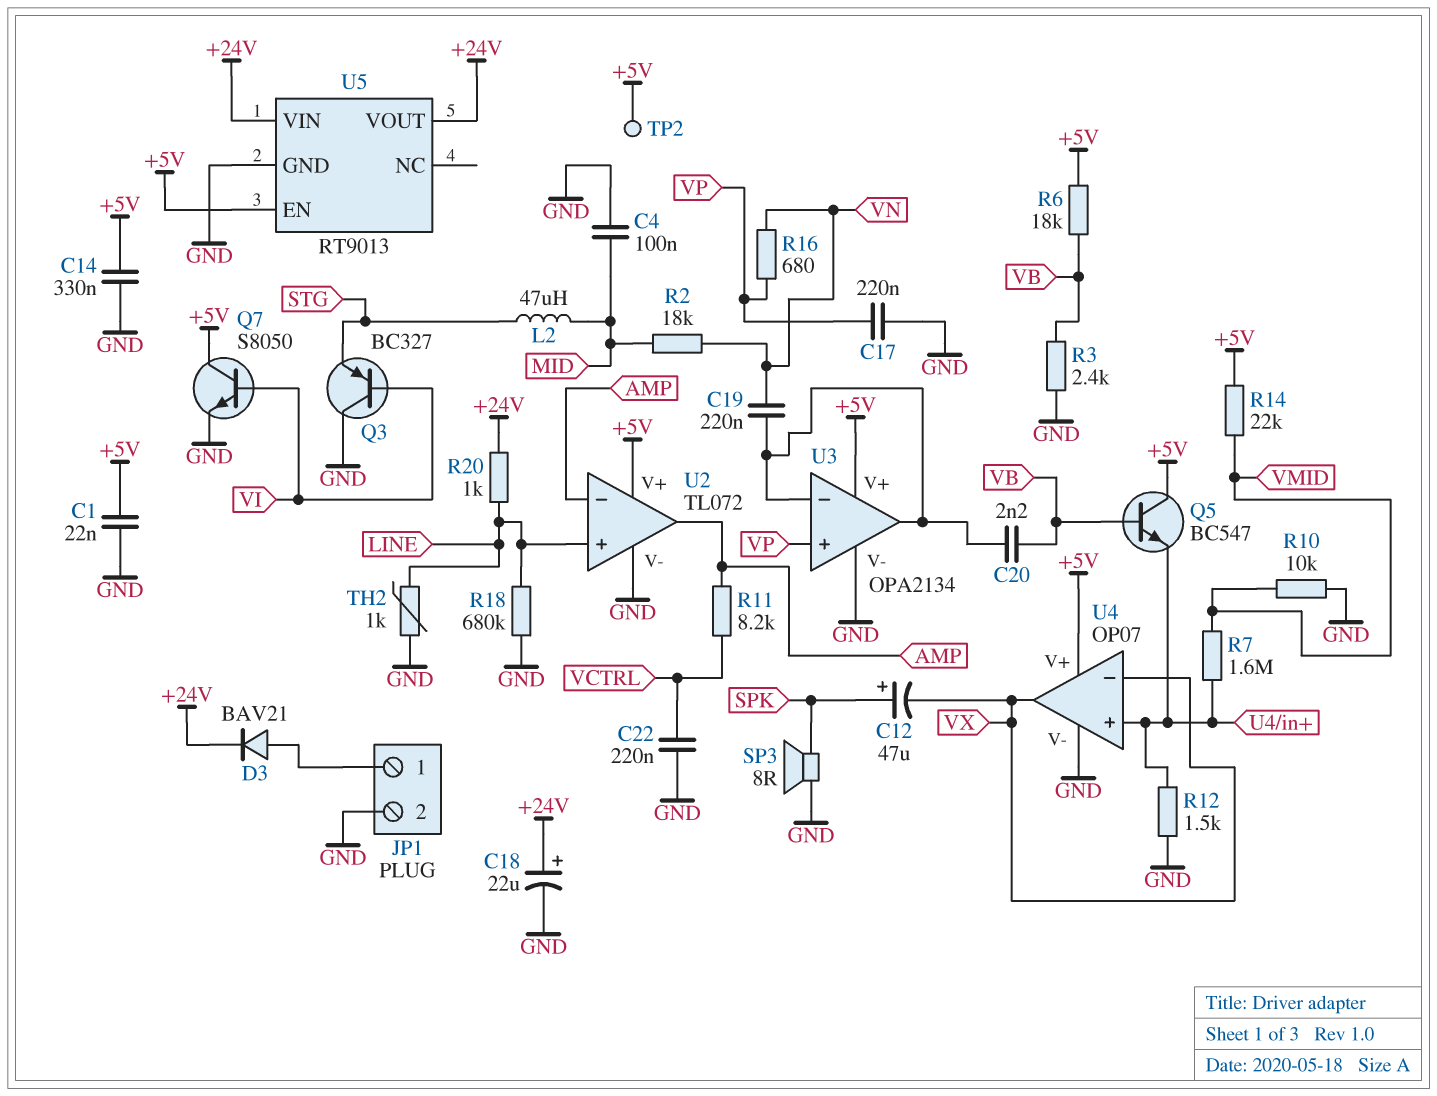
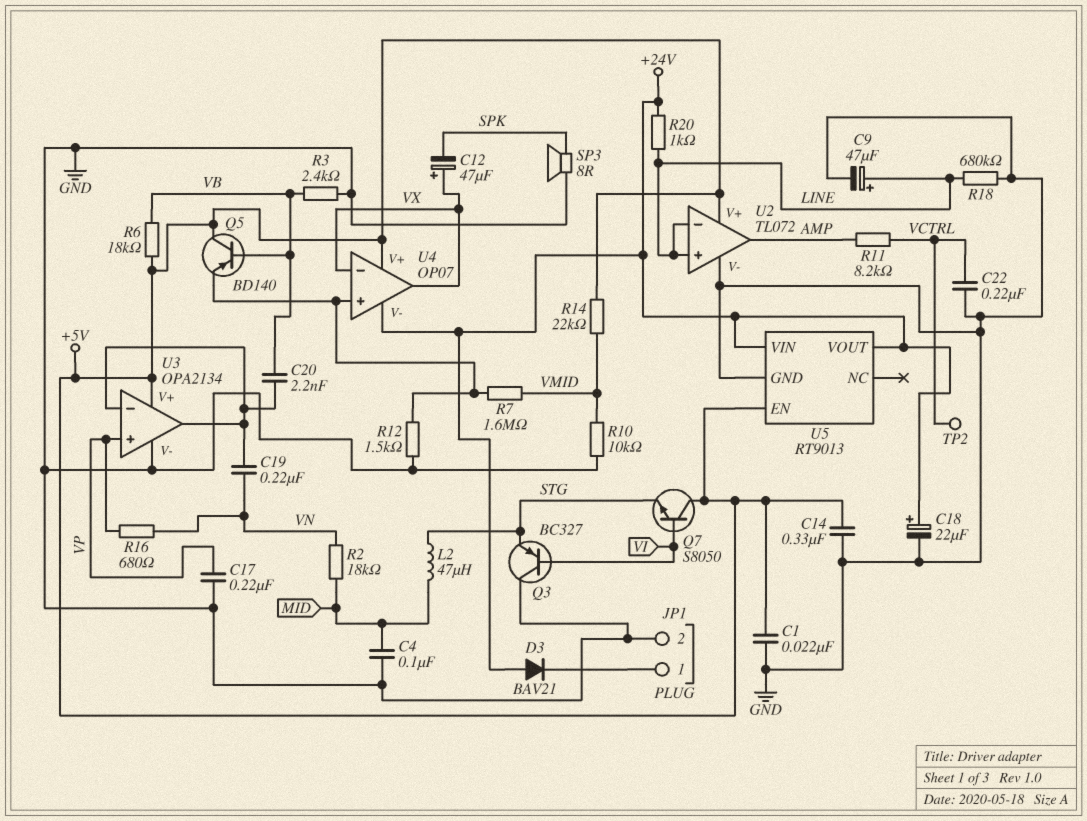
C9: none -> 47uF (plus LINE, minus GND)
C12: 47uF (plus SPK, minus VX) -> 47uF (plus VX, minus SPK)
D3: diode BAV21 (A JP1/1, K +24V) -> diode BAV21 (A +24V, K JP1/1)
Q5: NPN BC547 (B VB, C +5V, E U4/in+) -> PNP BD140 (B VB, C +5V, E U4/in+)
Q7: NPN S8050 (B VI, C +5V, E GND) -> NPN S8050 (B VI, C +5V, E STG)
TH2: 1k (GND, LINE) -> none
TP2: test point (+5V) -> test point (VCTRL)
U2 pin in-: AMP -> LINE
U4 pin V-: GND -> +24V

